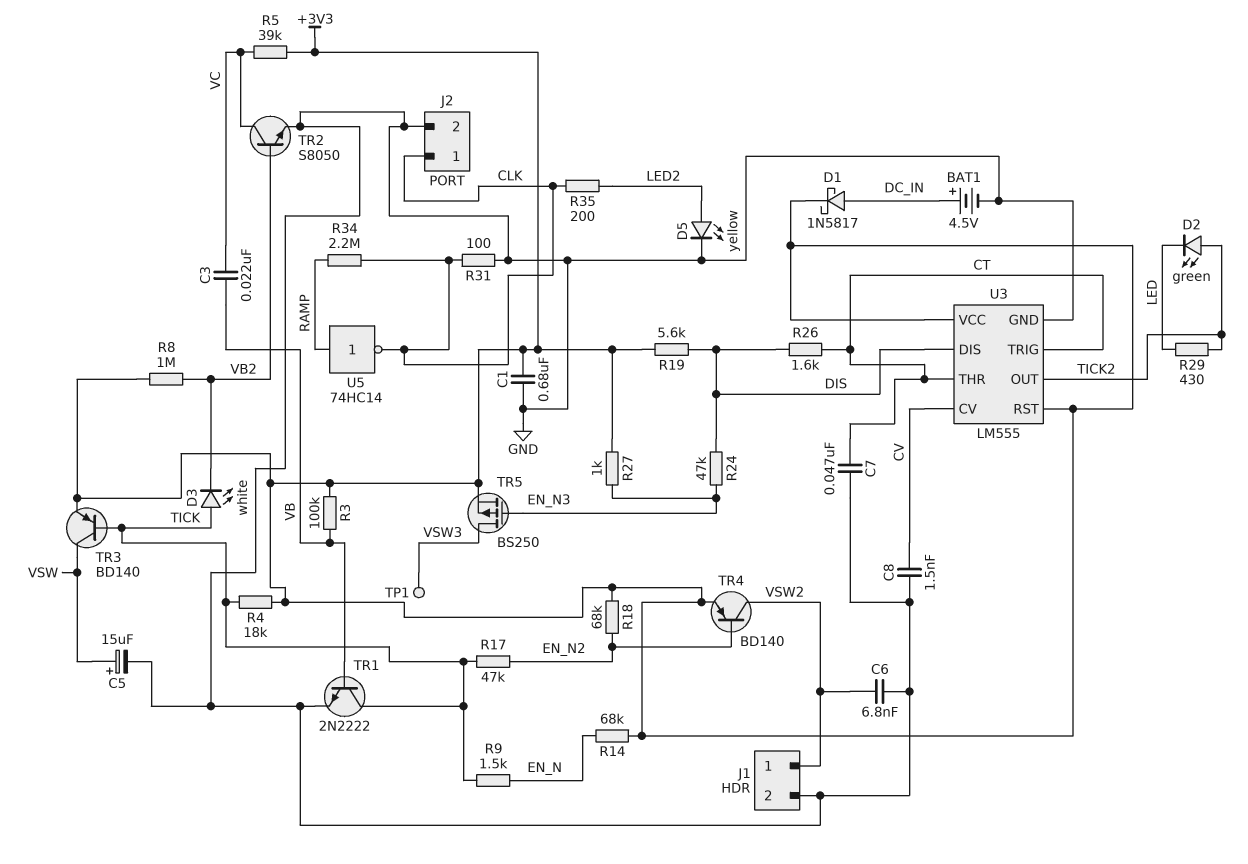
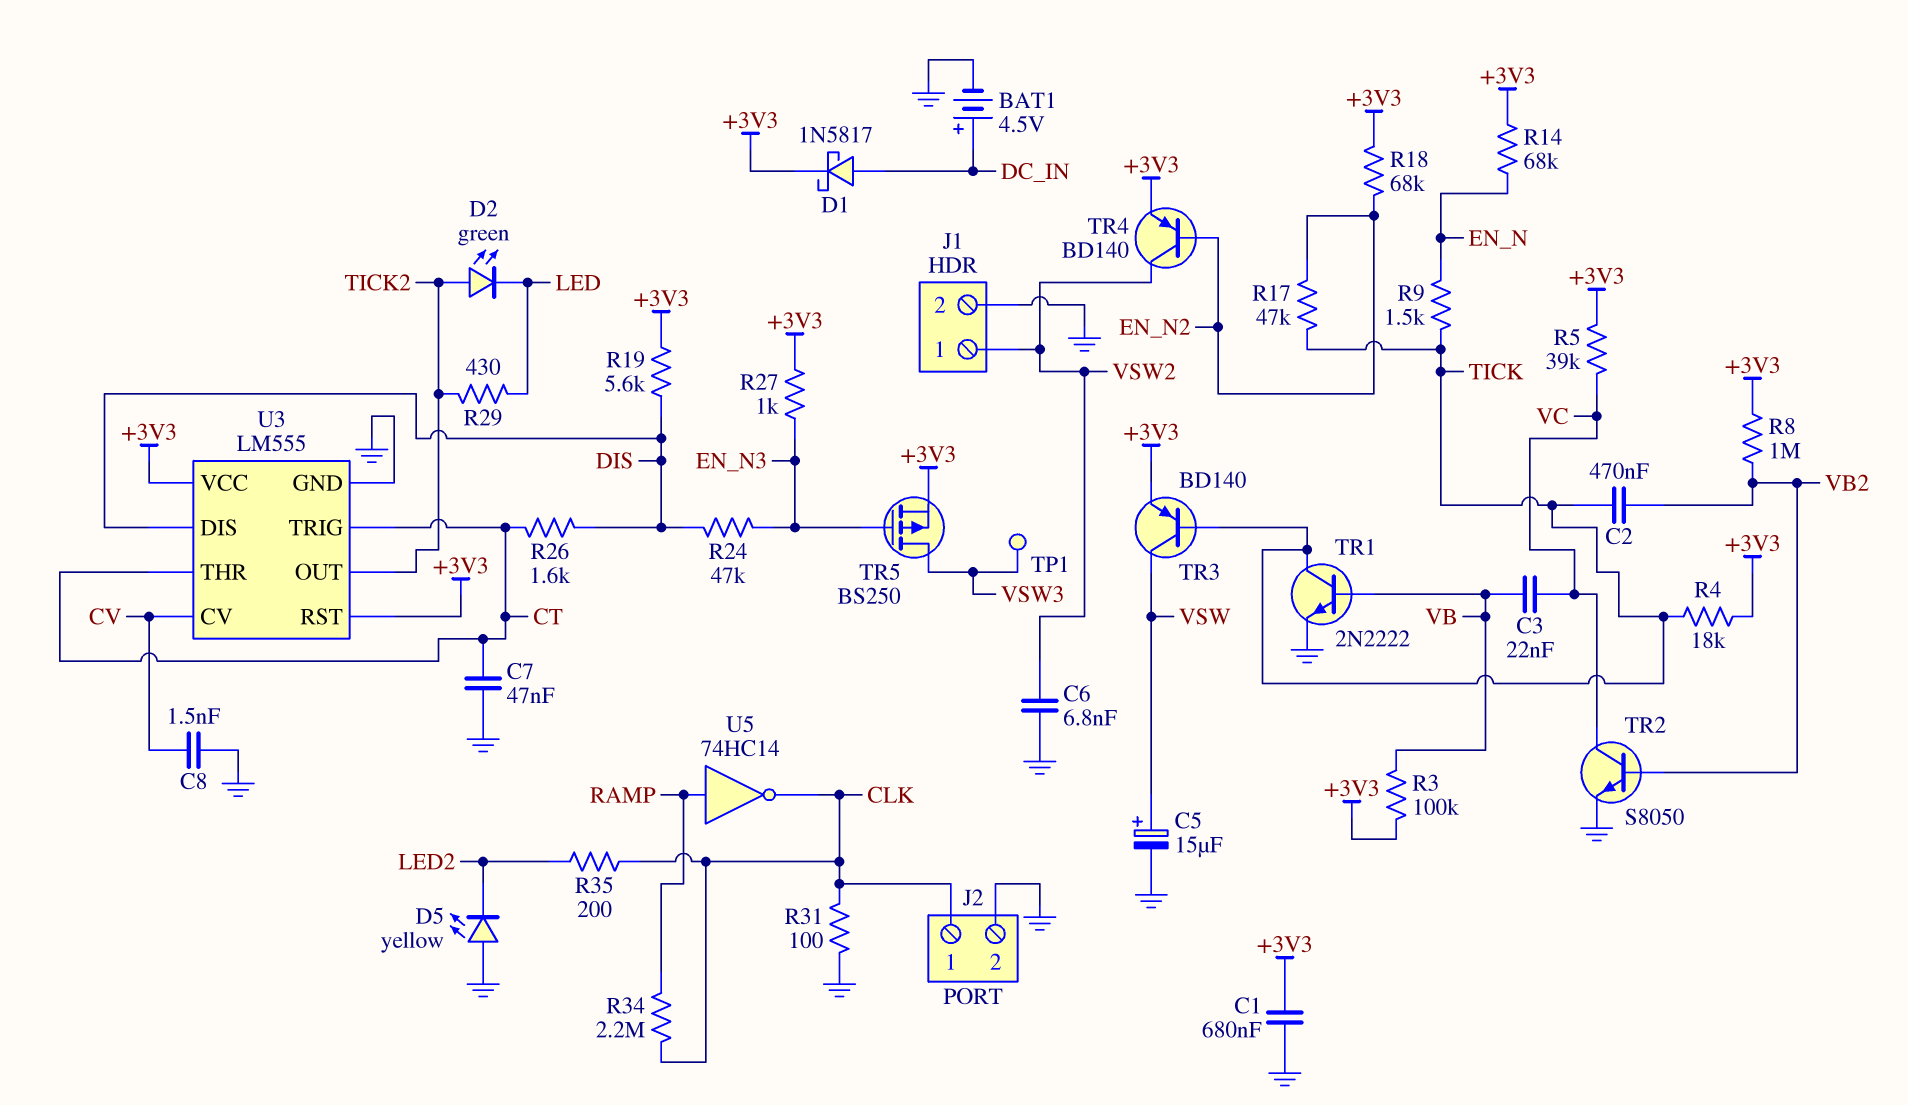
C2: none -> 470nF (TICK, VB2)
D3: LED white (A TICK, K VB2) -> none
D5: LED yellow (A LED2, K GND) -> LED yellow (A GND, K LED2)

